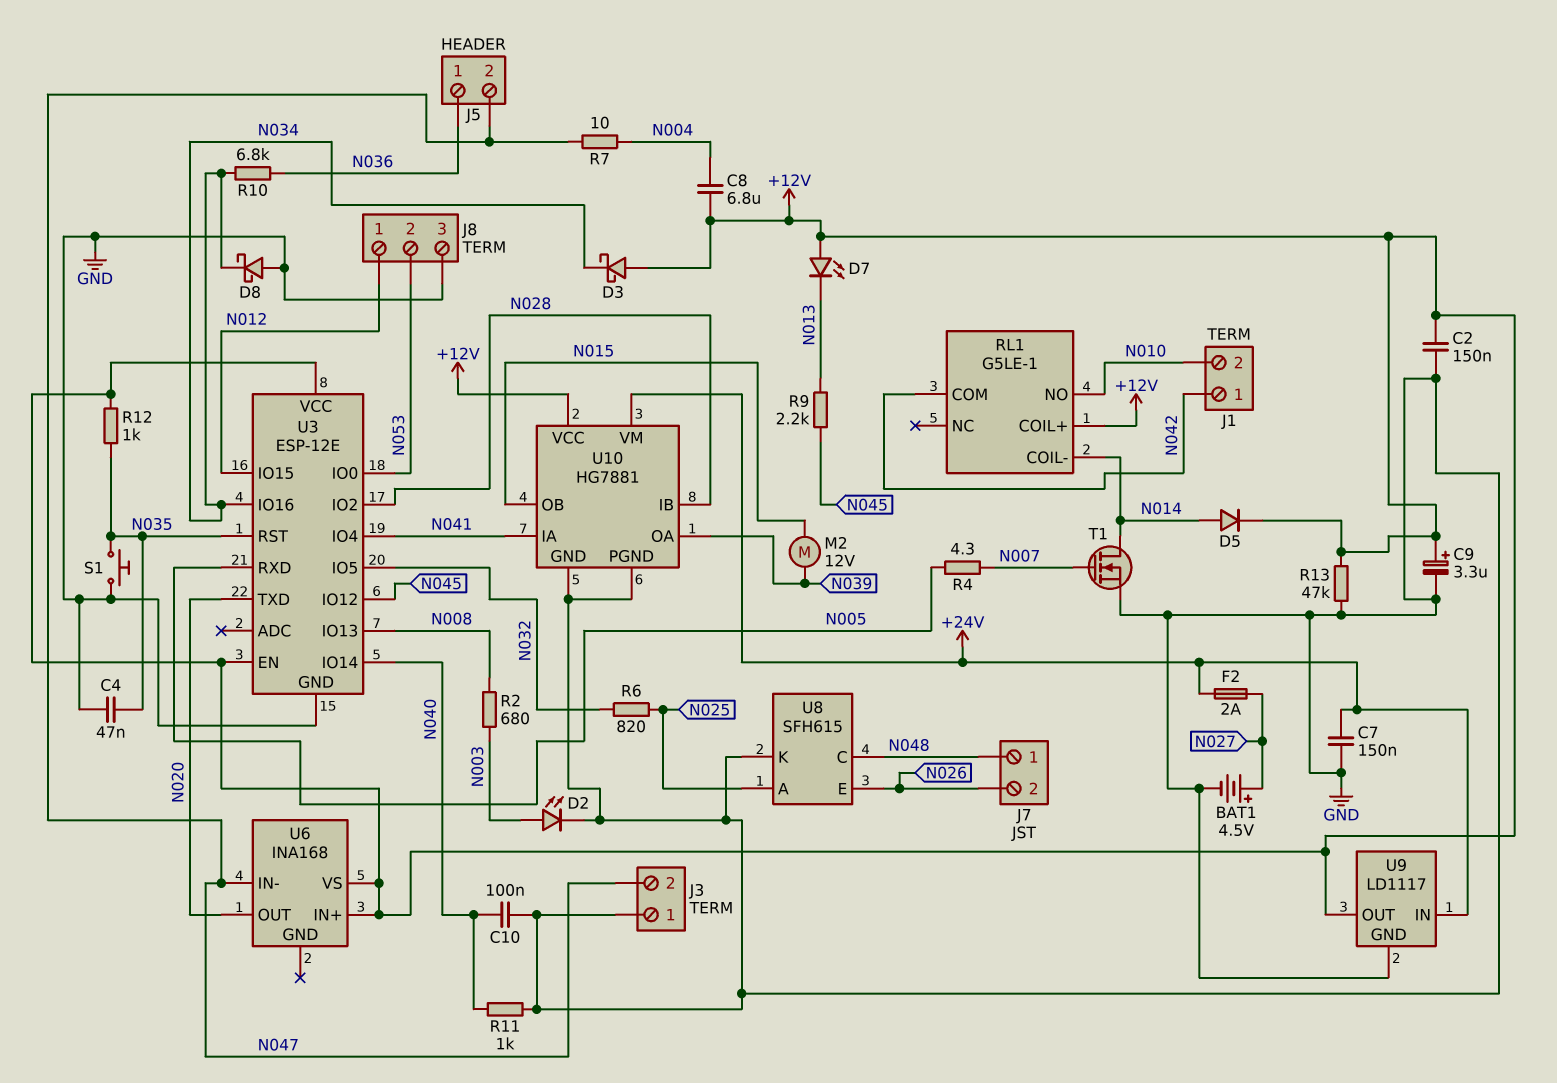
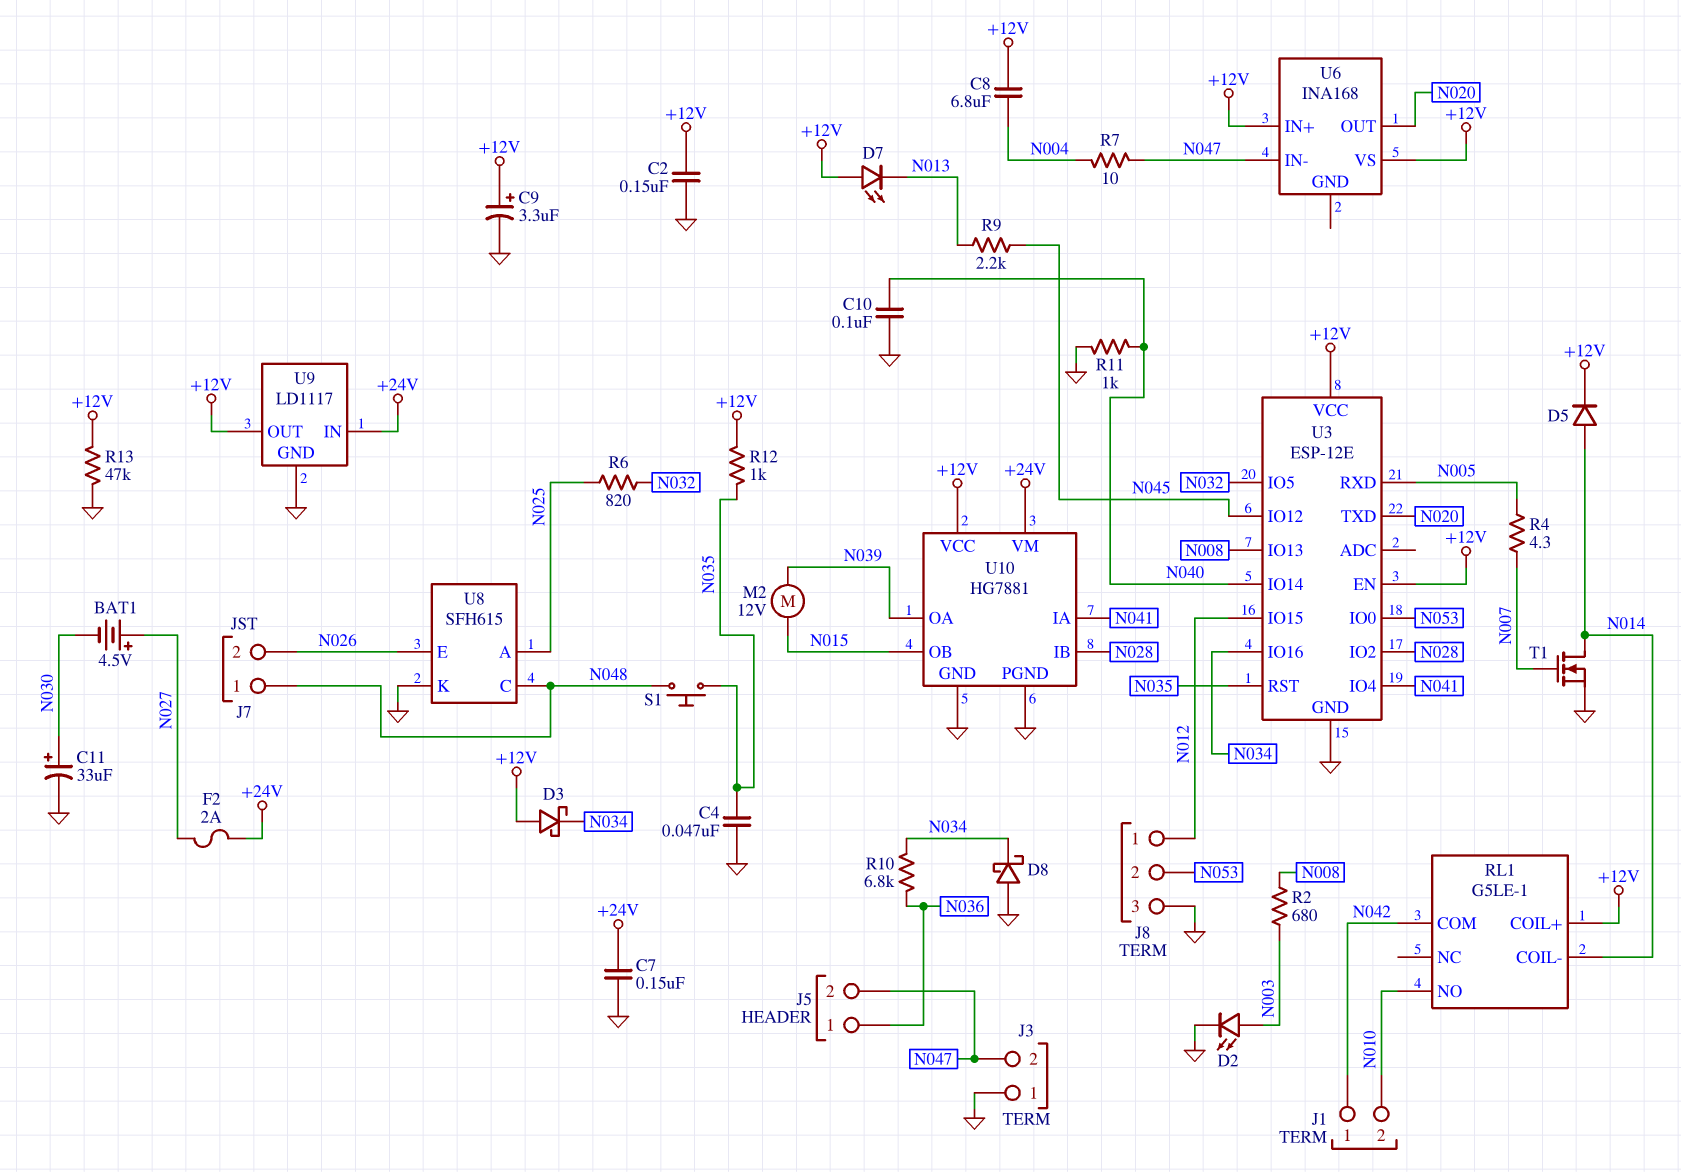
BAT1: 4.5V (plus N027, minus GND) -> 4.5V (plus N027, minus N030)
C11: none -> 33uF (plus N030, minus GND)
S1: button (GND, N035) -> button (N035, N048)

